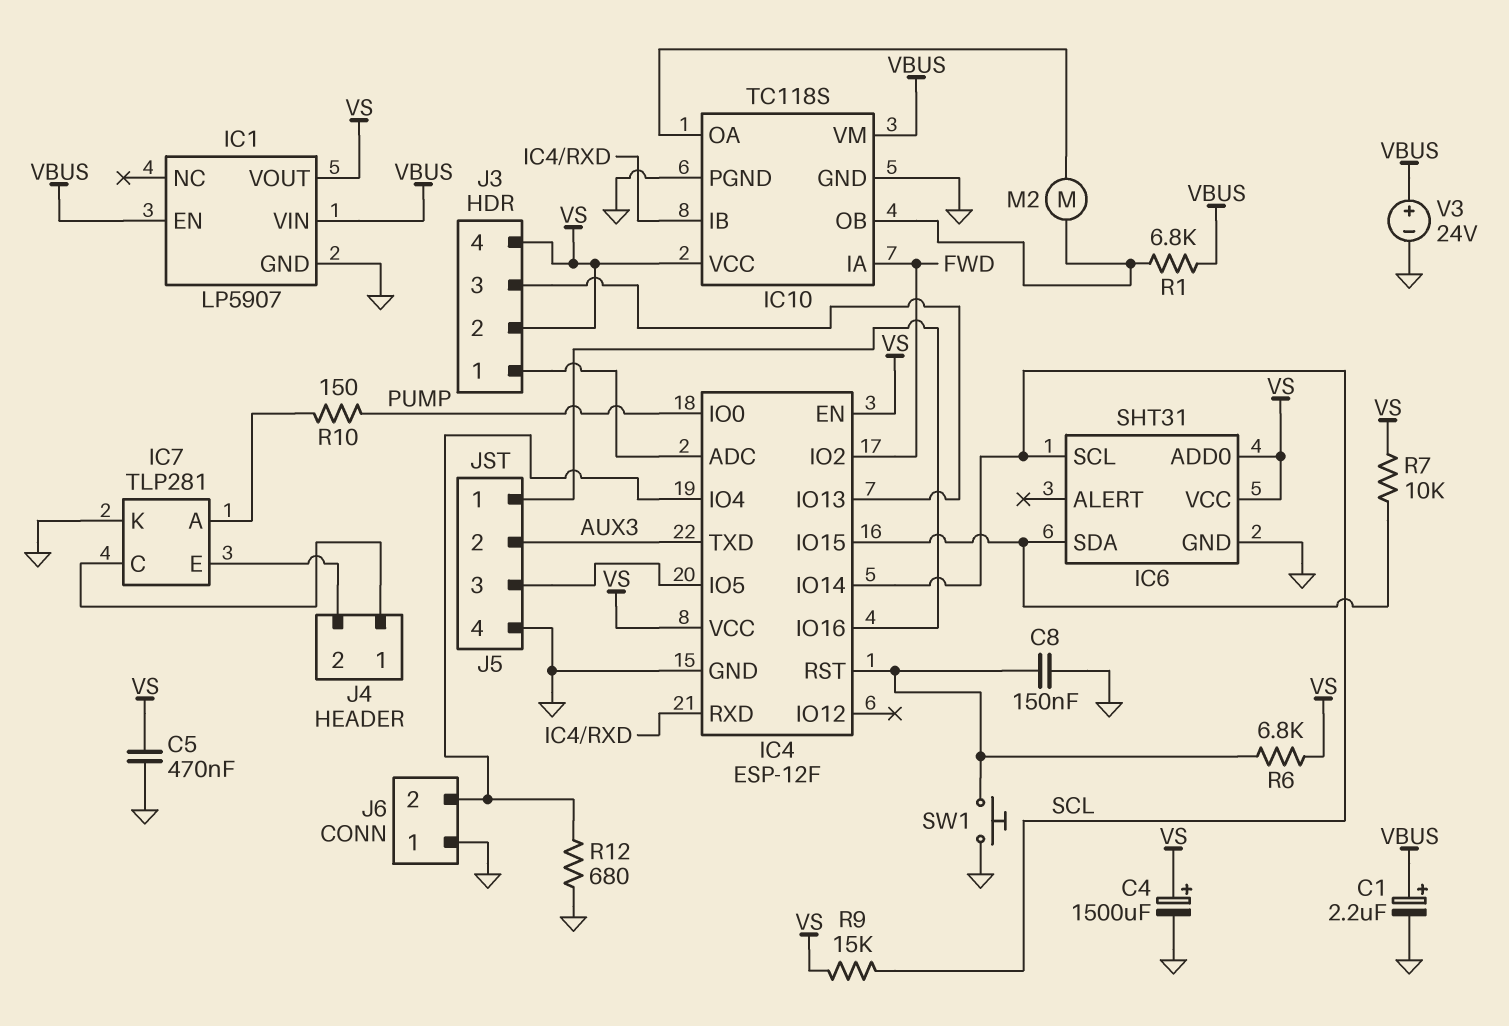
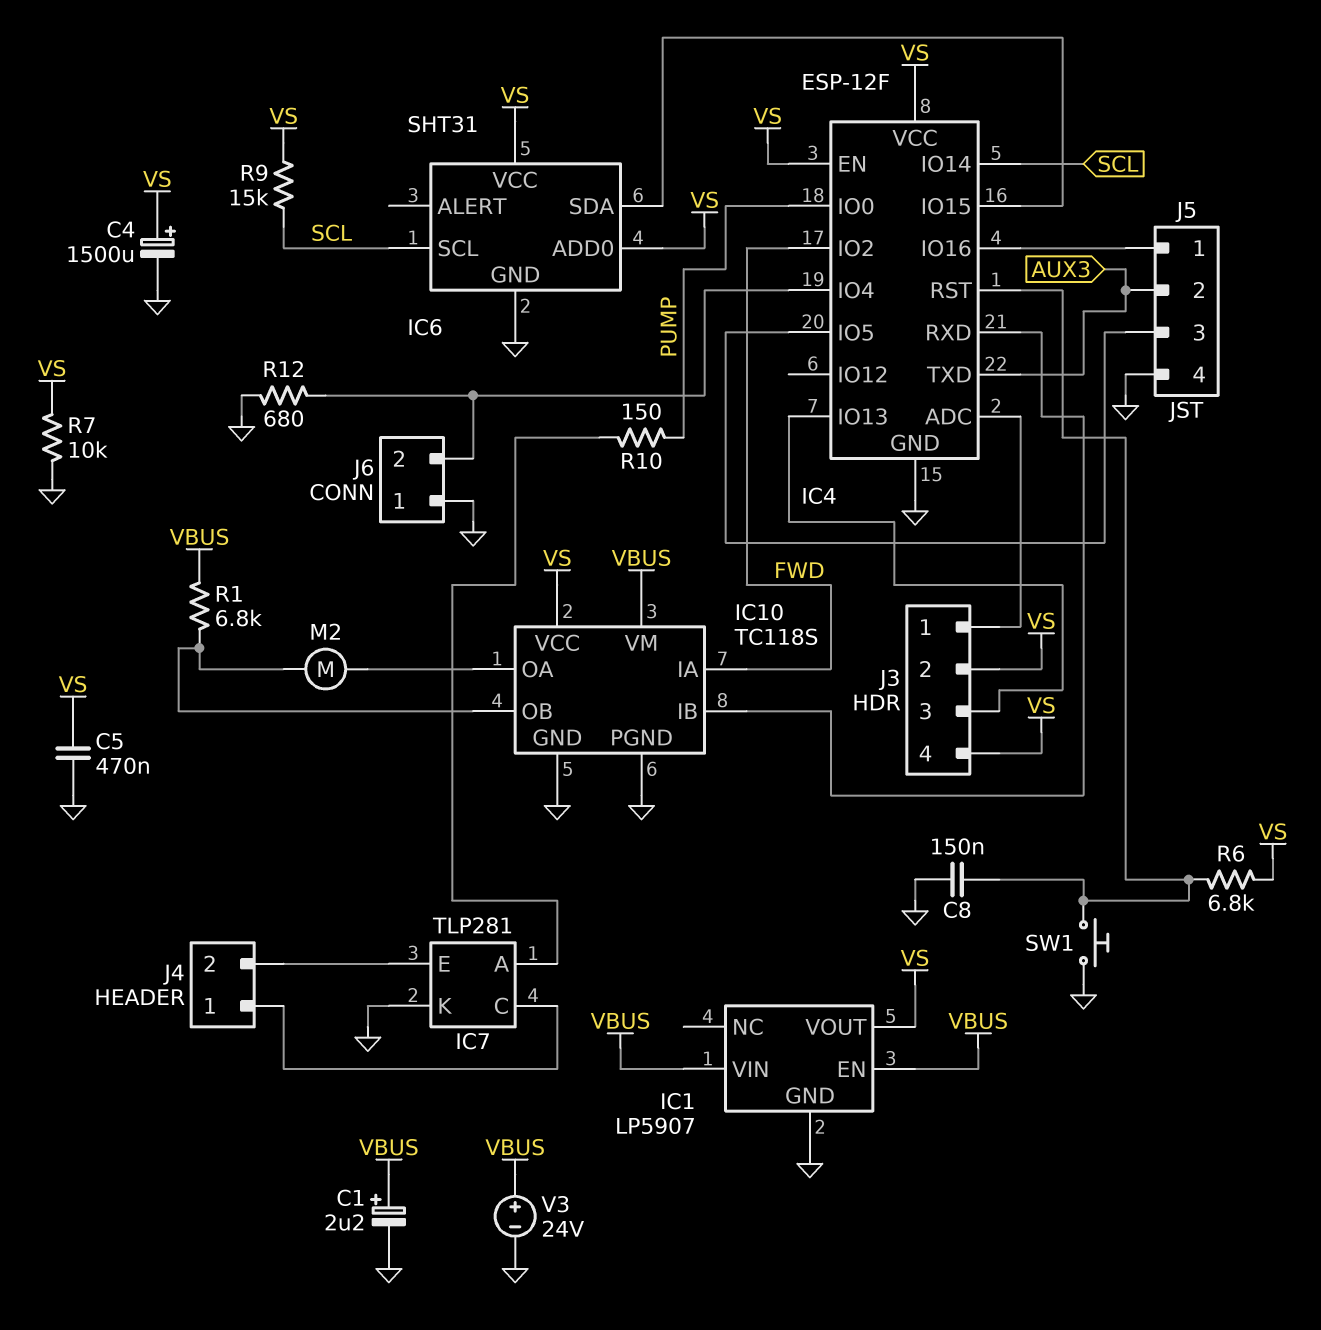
R7: 10k (IC4/IO15, VS) -> 10k (GND, VS)

